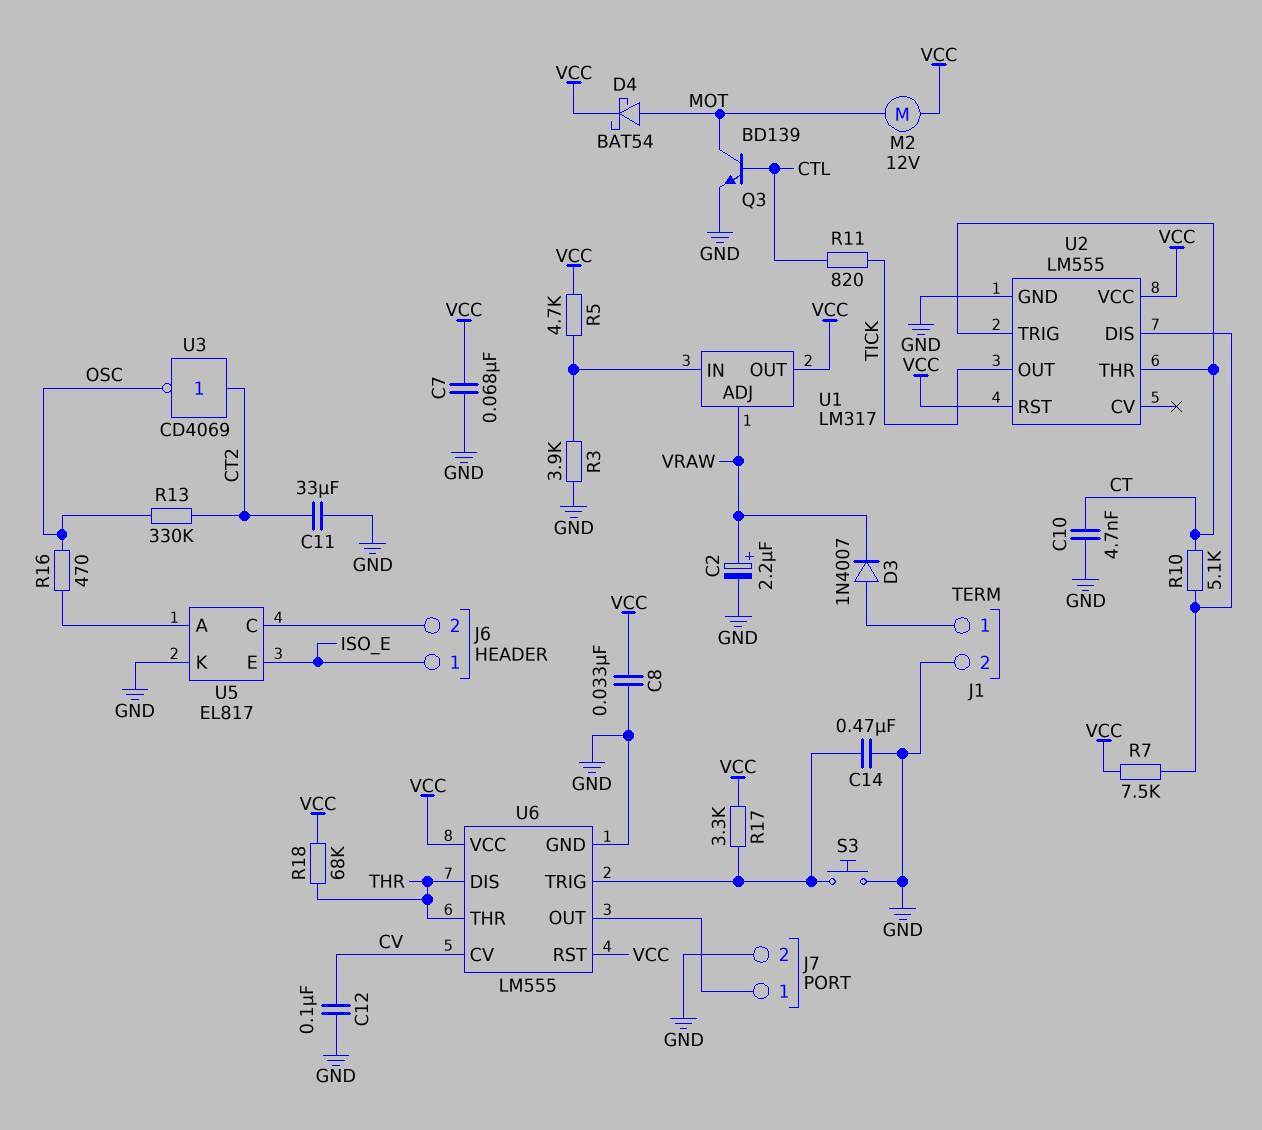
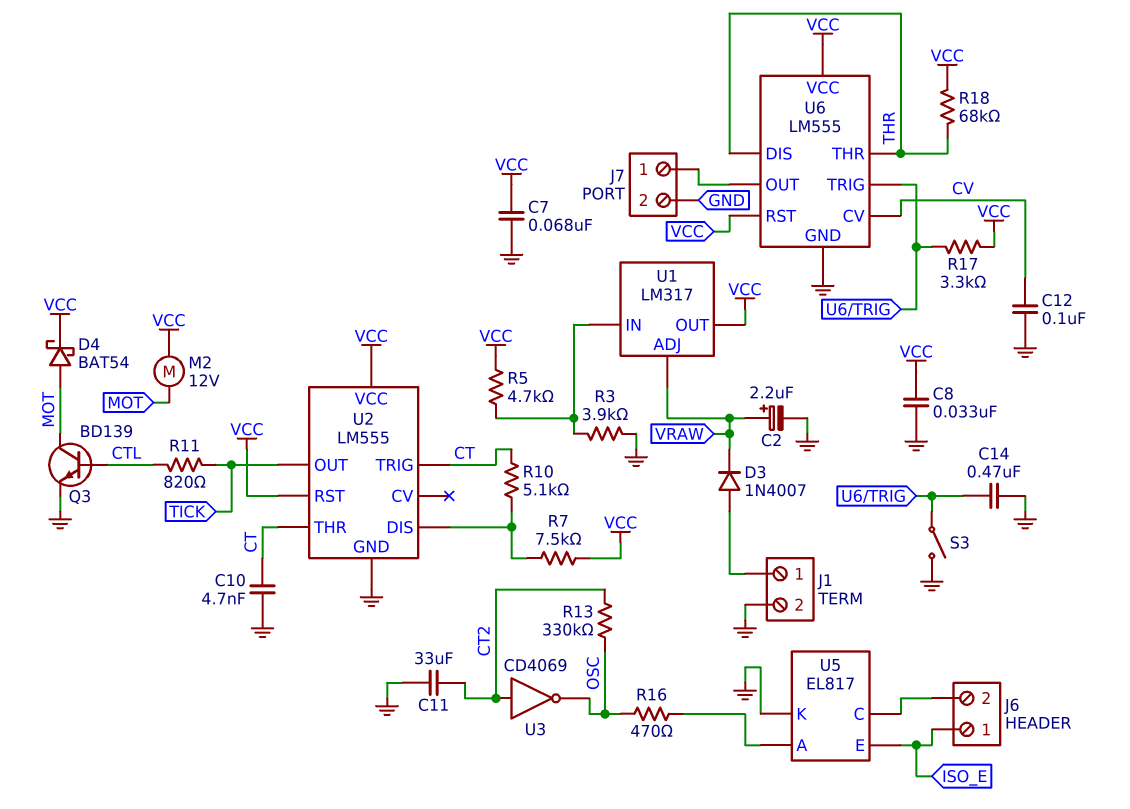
S3: button (GND, U6/TRIG) -> switch (GND, U6/TRIG)

